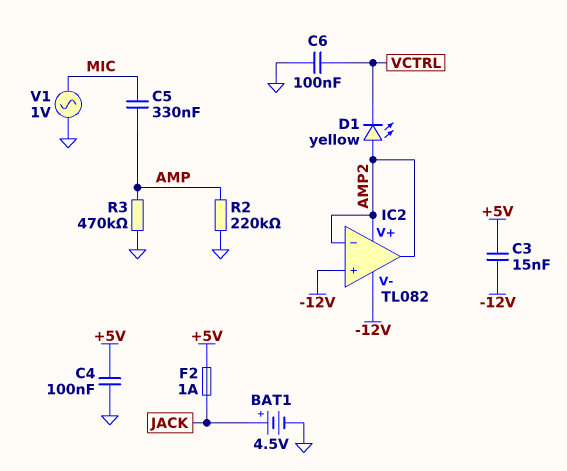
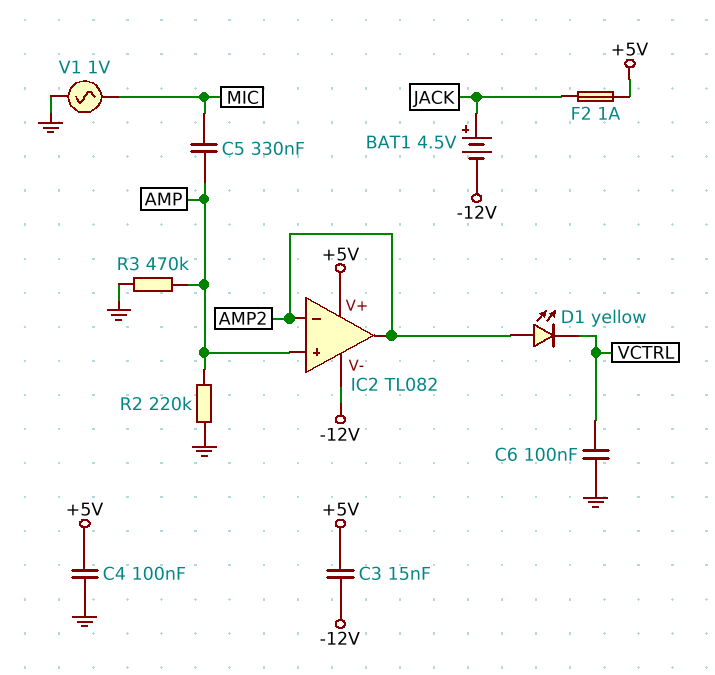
BAT1: 4.5V (plus JACK, minus GND) -> 4.5V (plus JACK, minus -12V)
IC2 pin V+: AMP2 -> +5V
IC2 pin in+: -12V -> AMP

